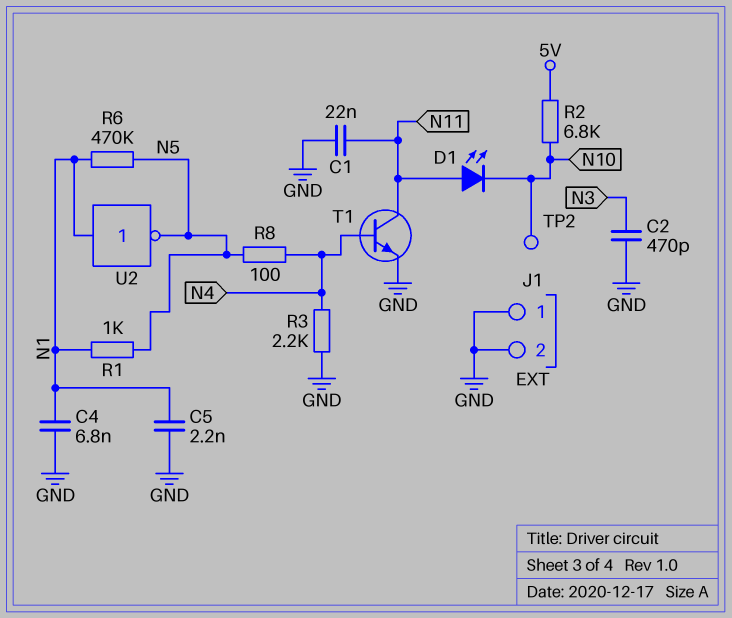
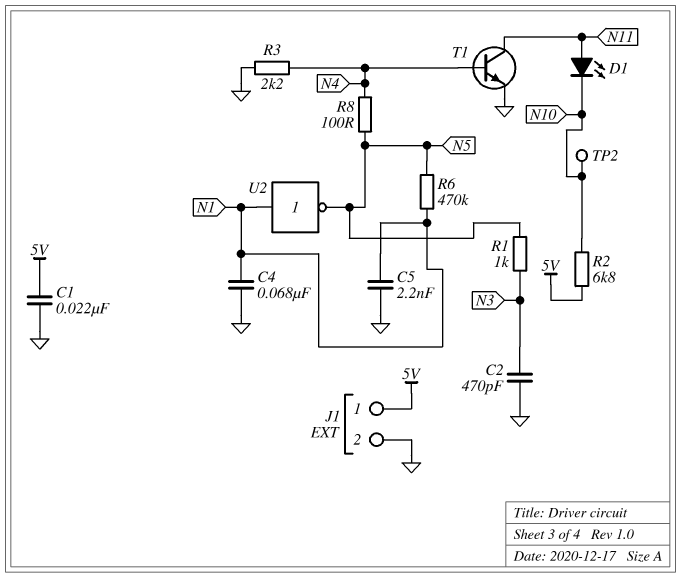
C1: 22nF (GND, N11) -> 22nF (5V, GND)
C4: 6.8nF (GND, N1) -> 68nF (GND, N1)
J1 pin 1: GND -> 5V
R1: 1k (N1, N5) -> 1k (N3, N5)

